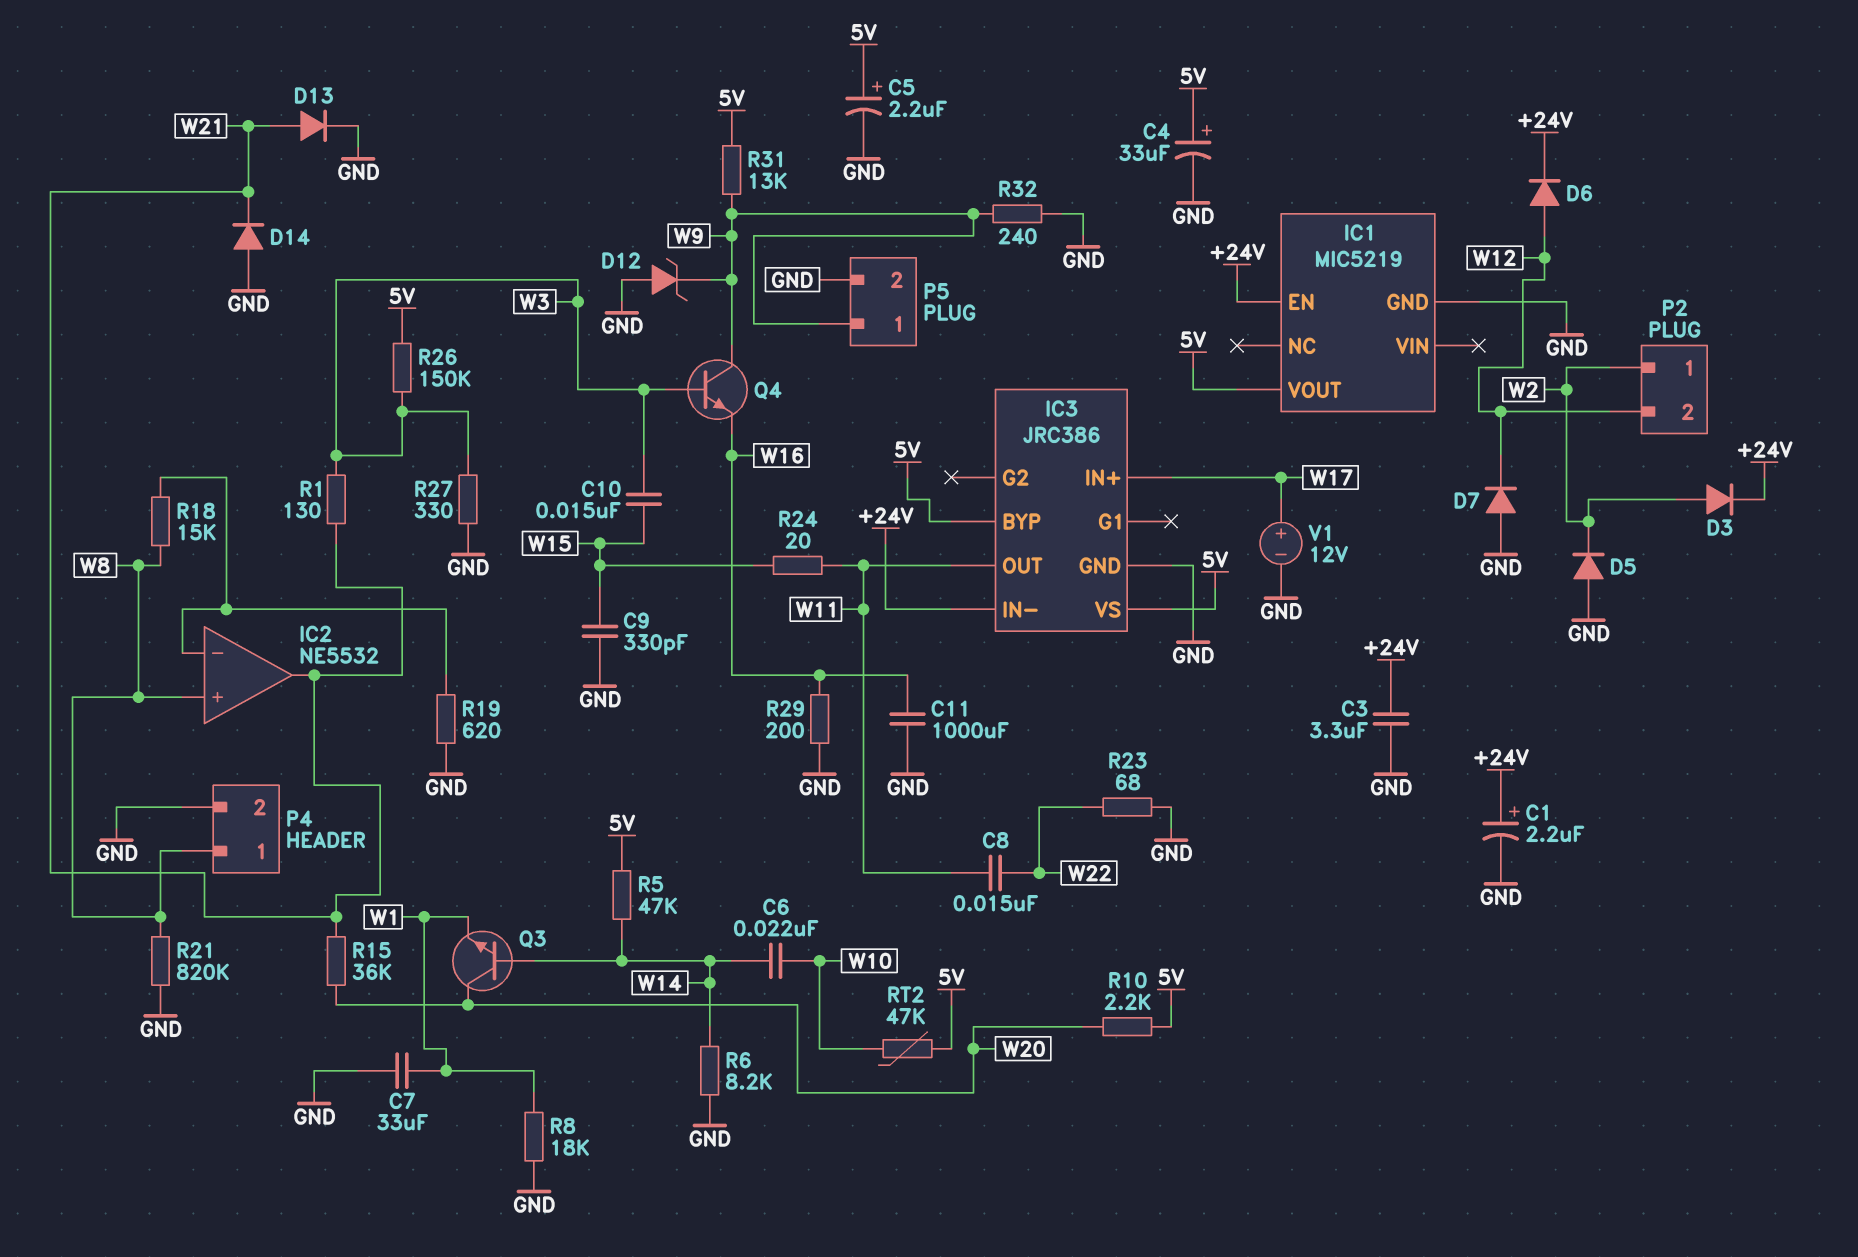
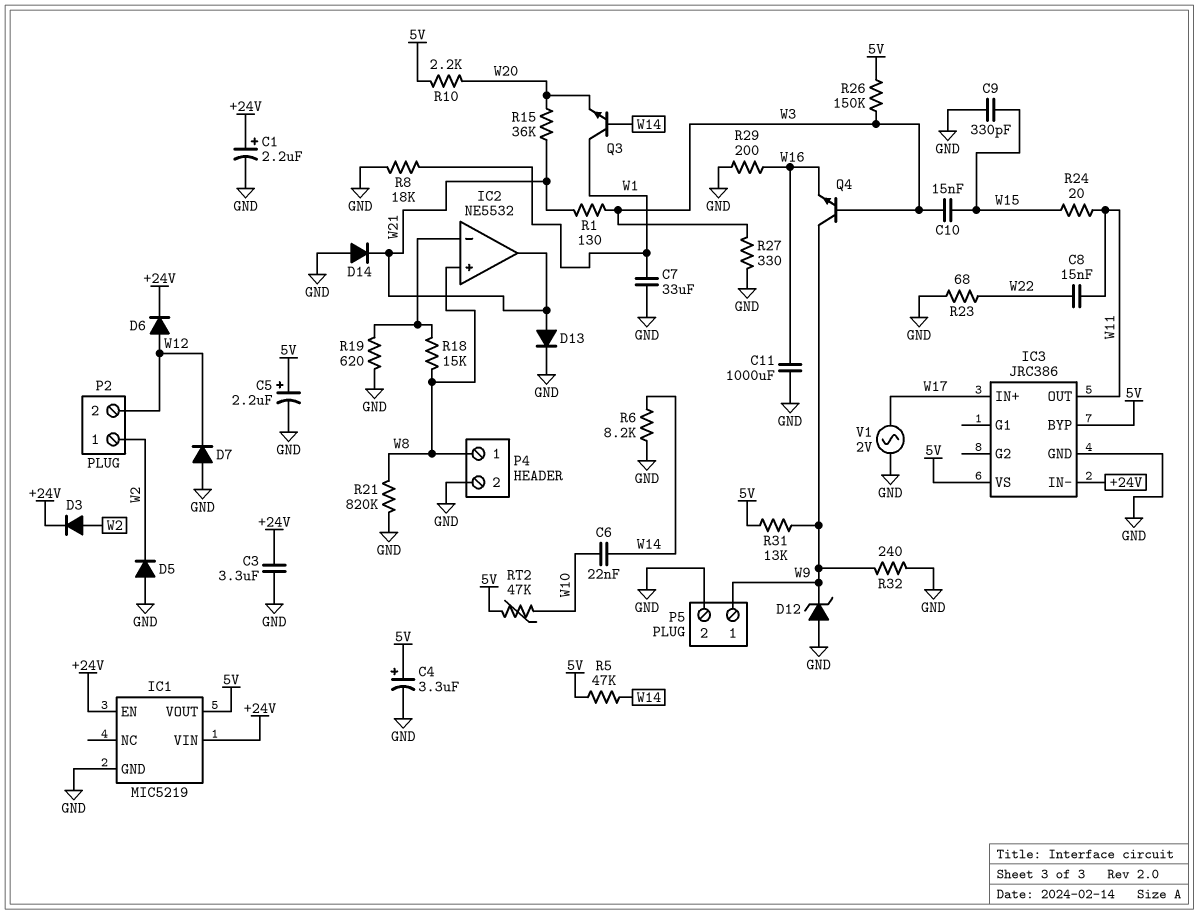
C4: 33uF (plus 5V, minus GND) -> 3.3uF (plus 5V, minus GND)
IC1 pin VIN: none -> +24V
Q3: NPN (B W14, C W20, E W1) -> NPN (B W14, C W1, E W20)
V1: 12V (plus W17, minus GND) -> AC 2V (GND, W17)

